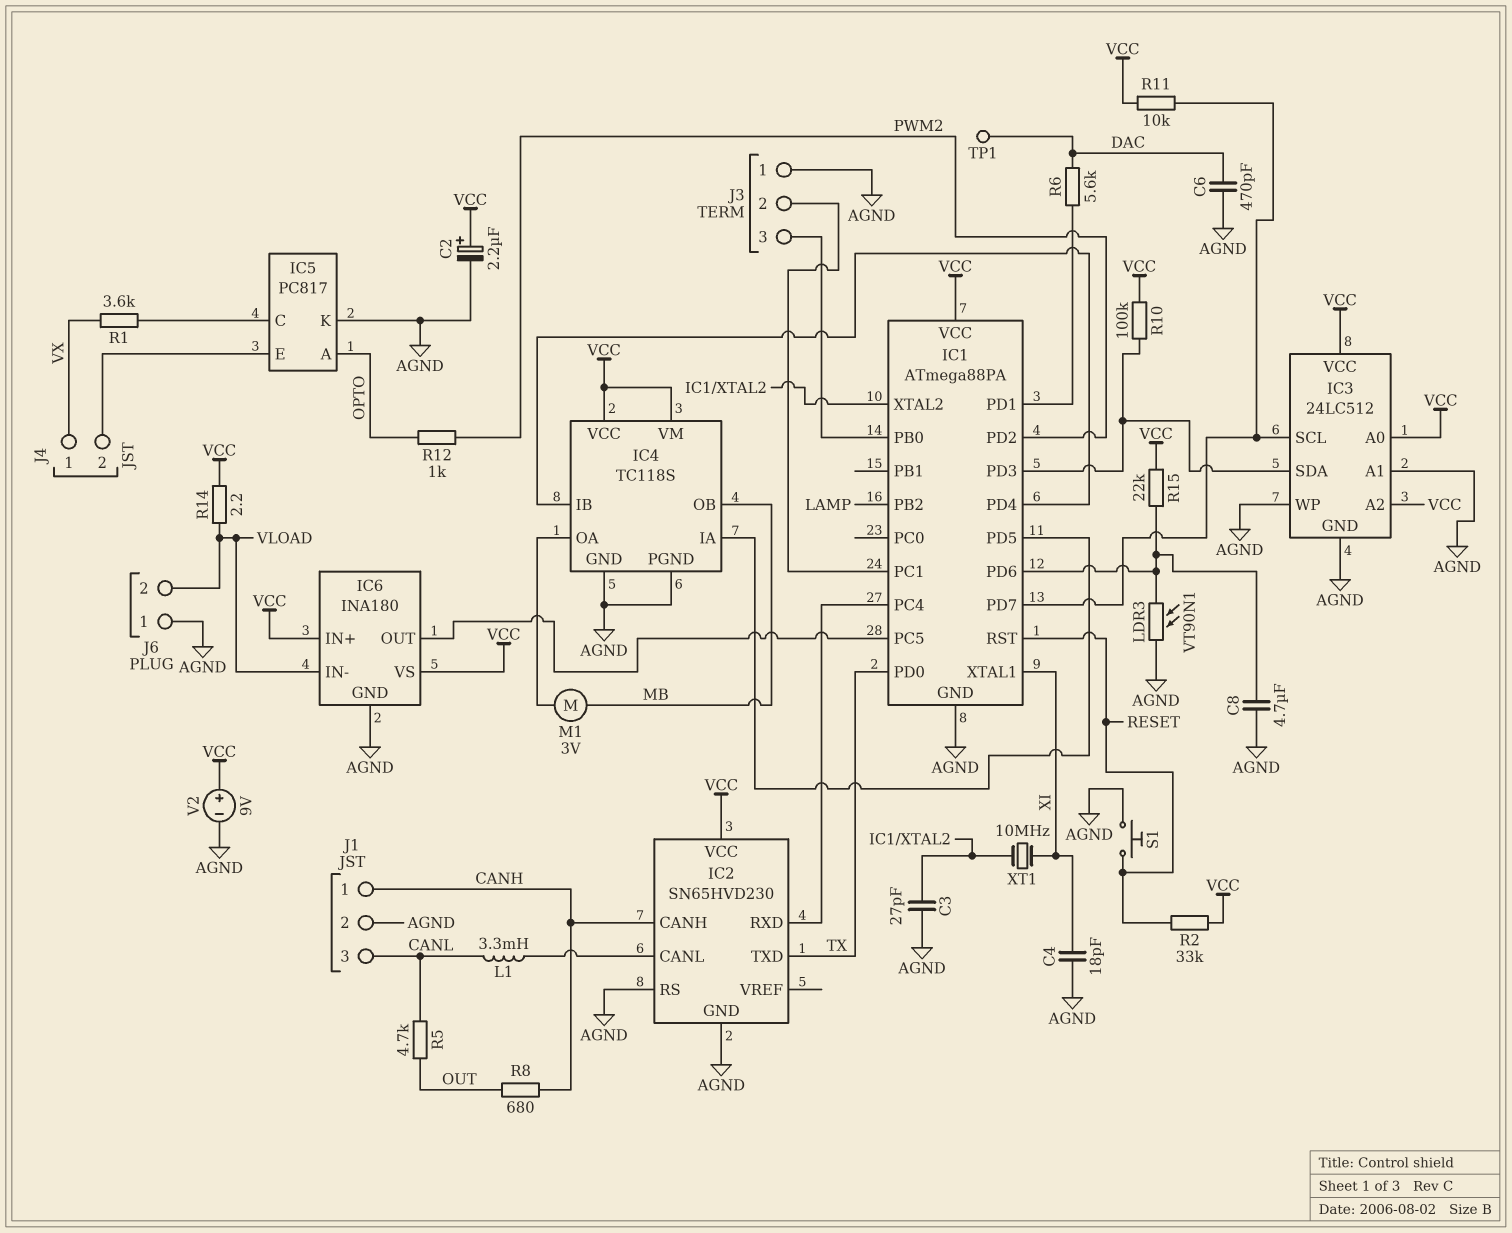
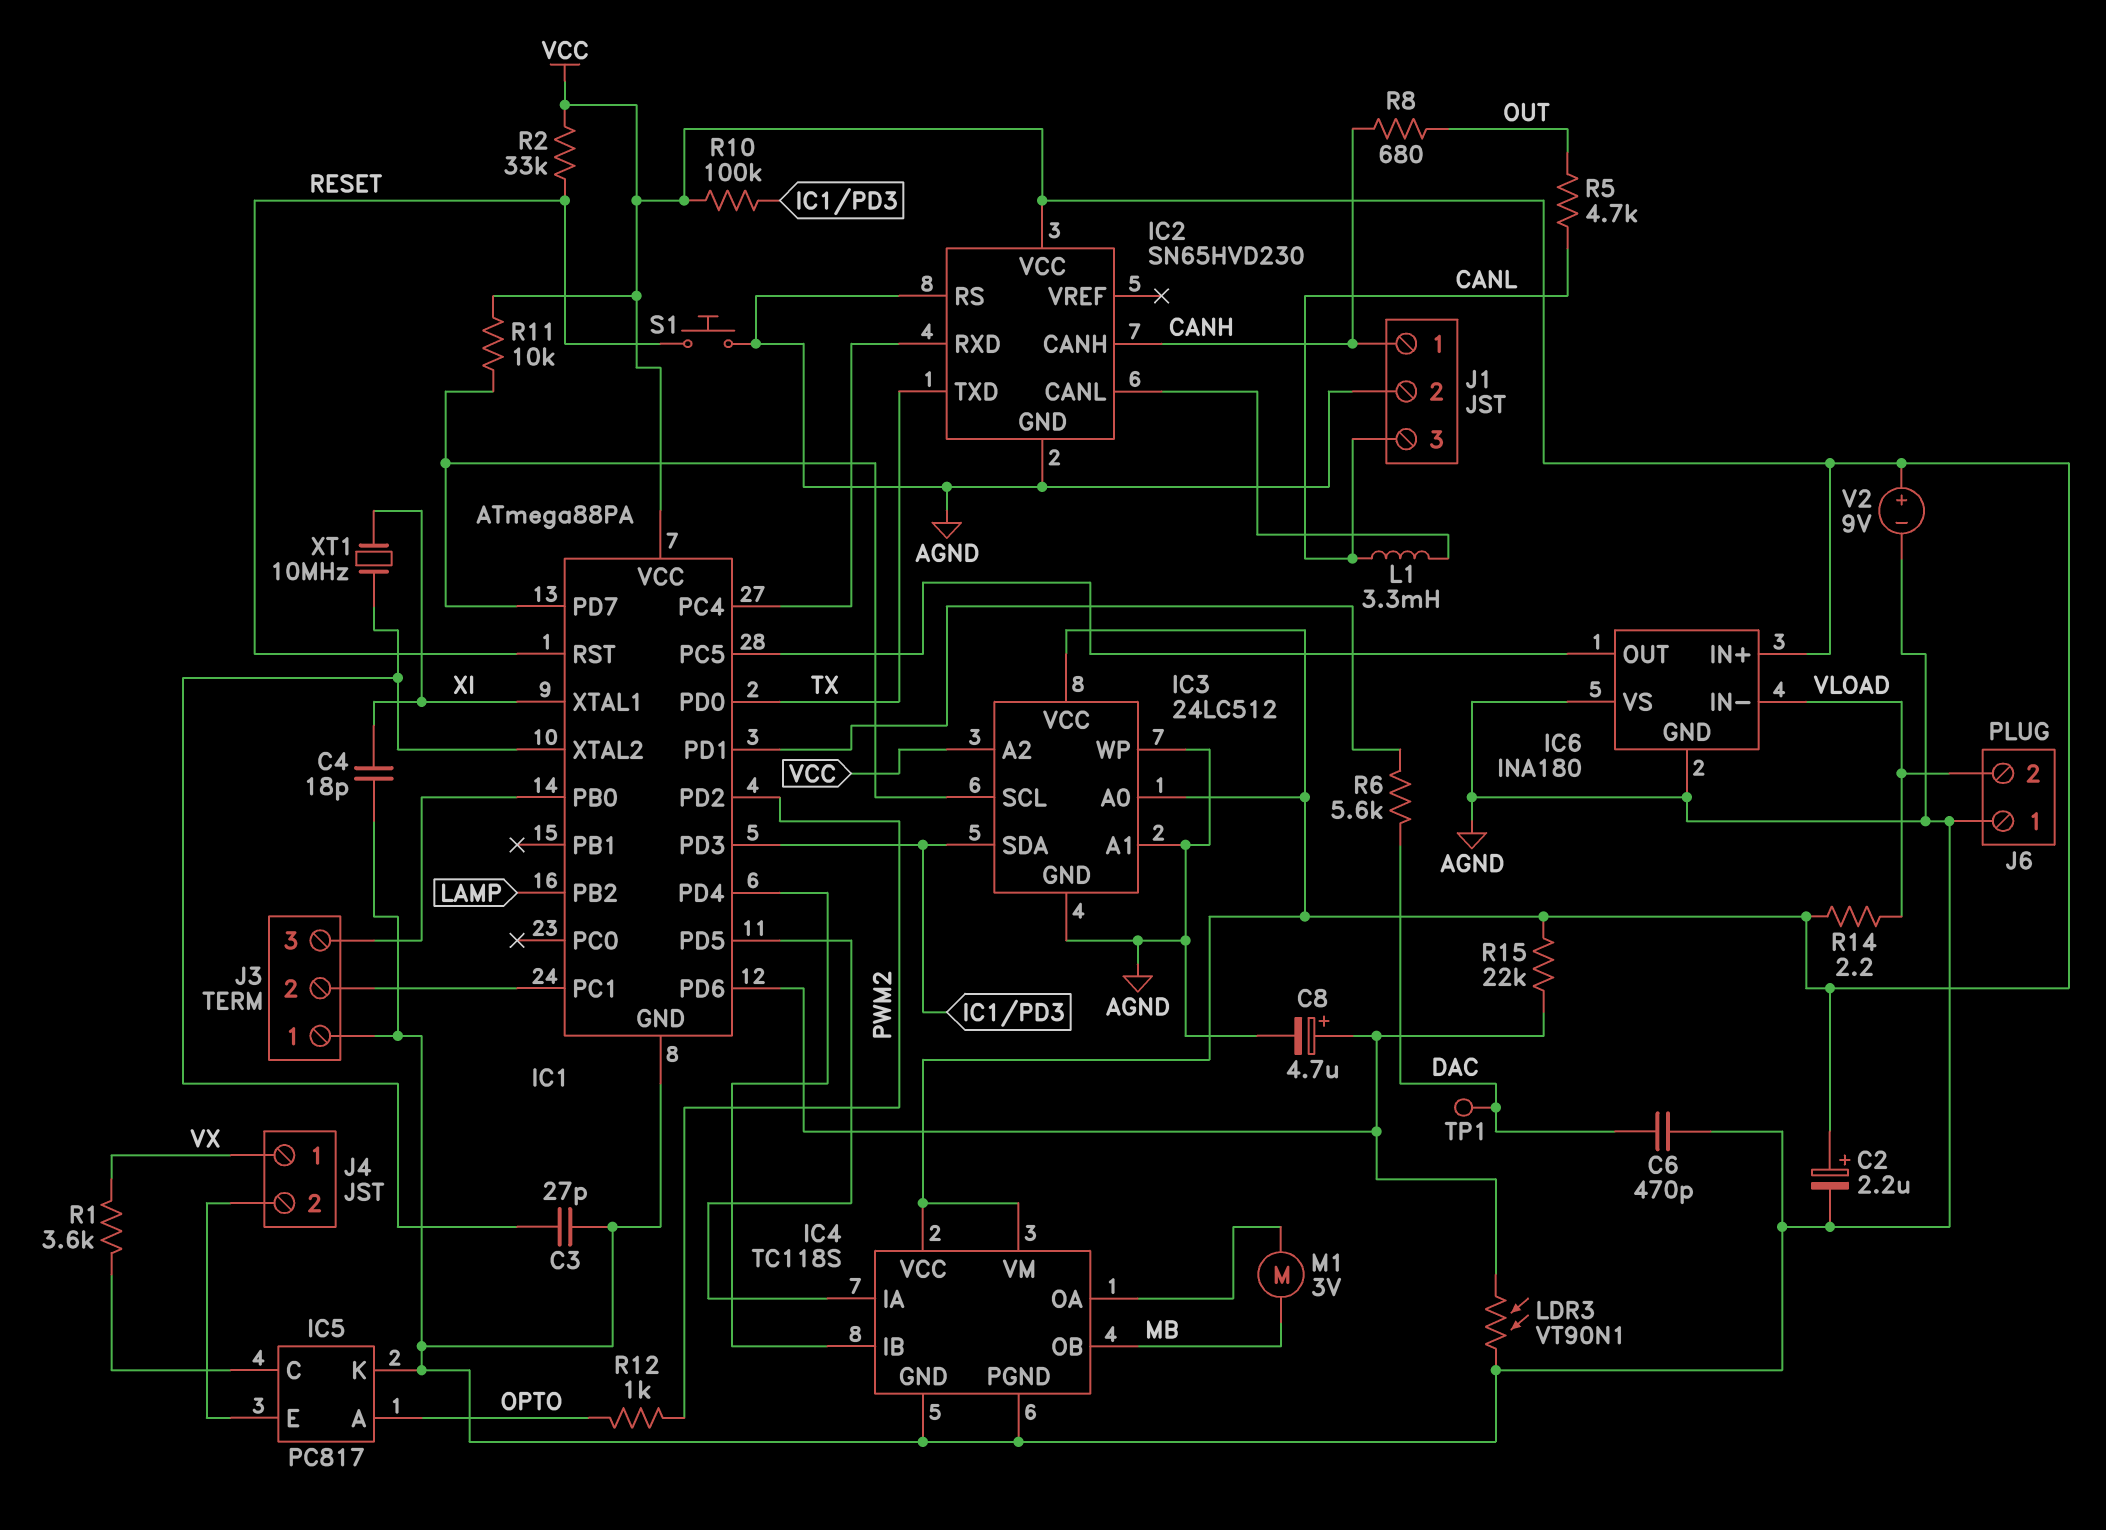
C8: 4.7uF (AGND, IC1/PD6) -> 4.7uF (plus IC1/PD6, minus AGND)
IC6 pin VS: VCC -> AGND

